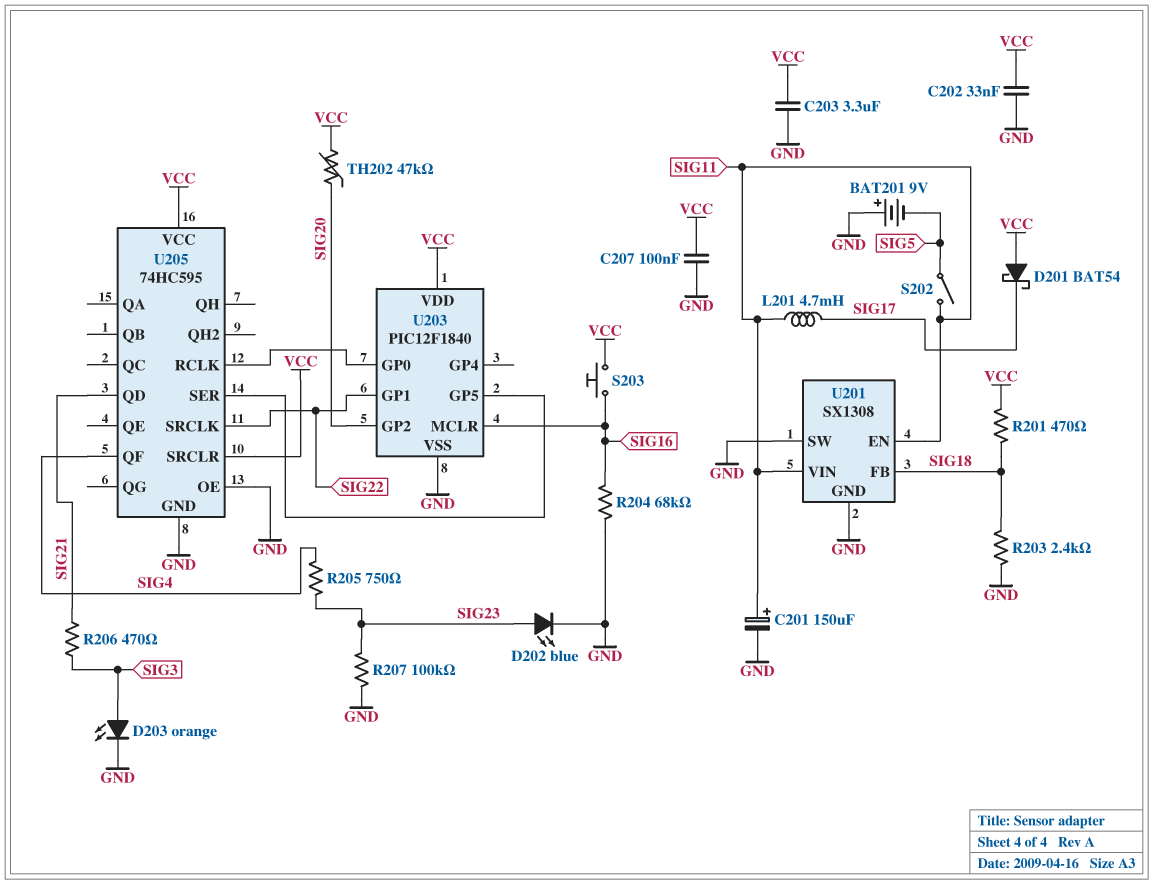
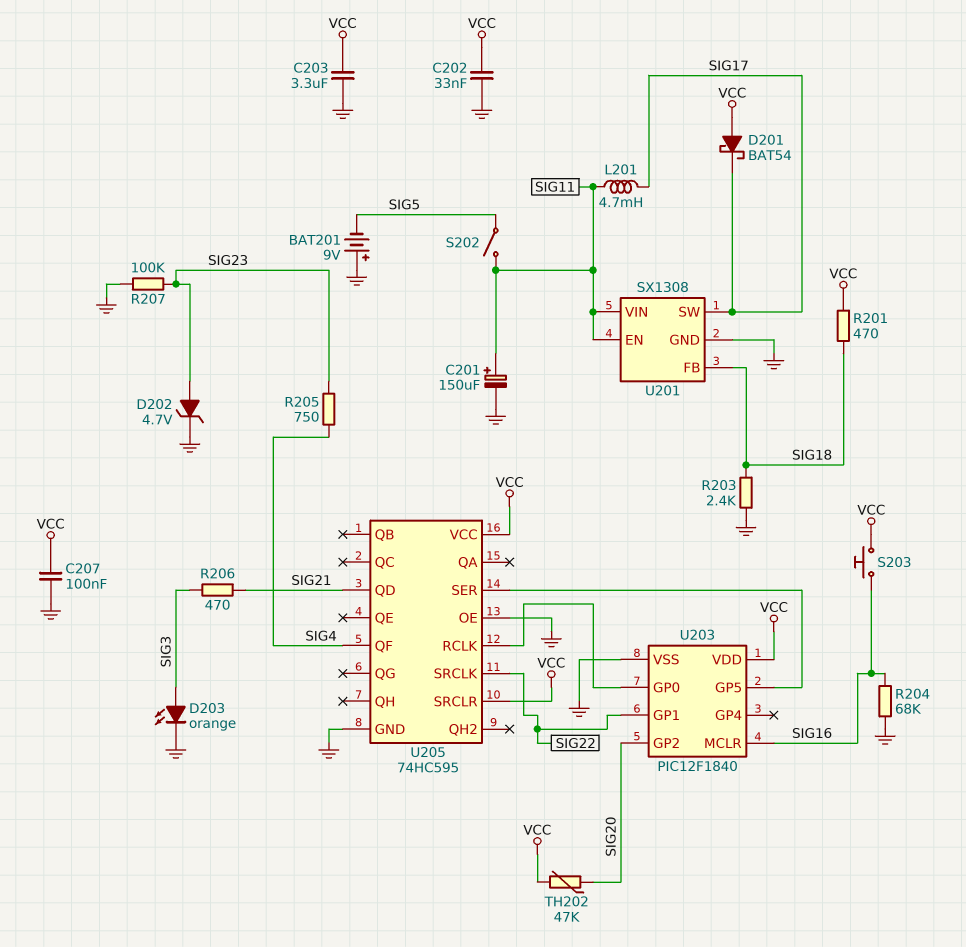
D202: LED blue (A SIG23, K GND) -> zener 4.7V (A SIG23, K GND)
U201 pin SW: GND -> SIG17

